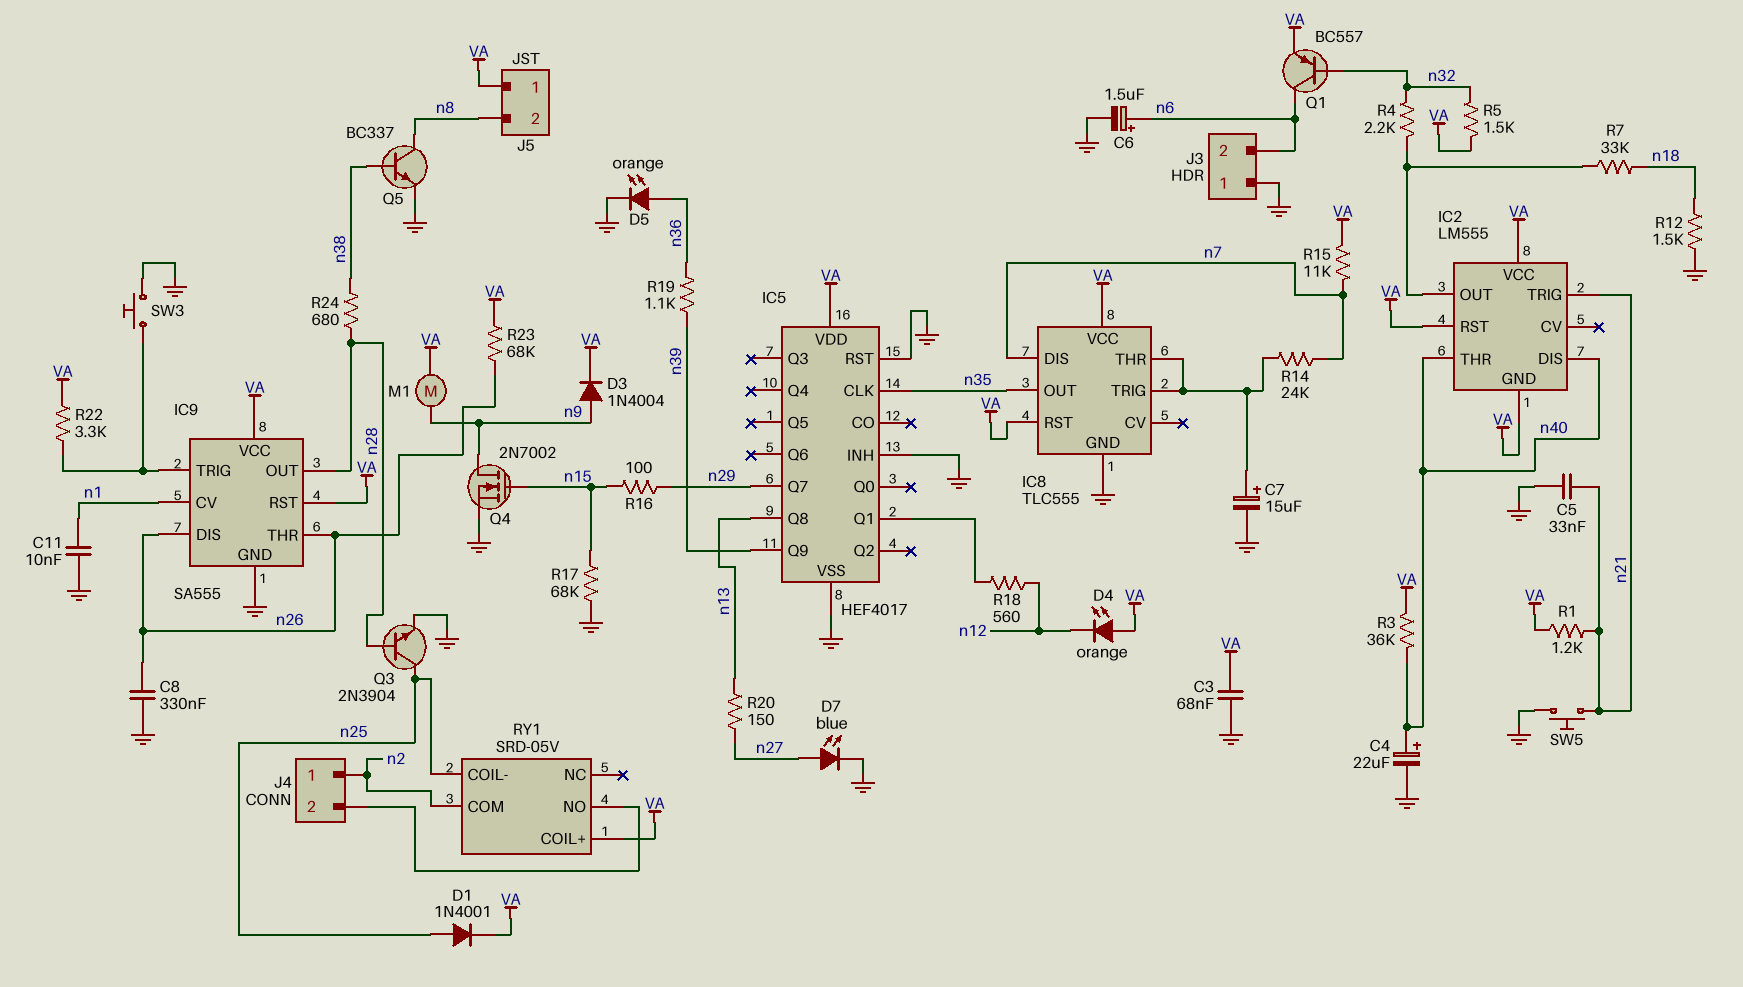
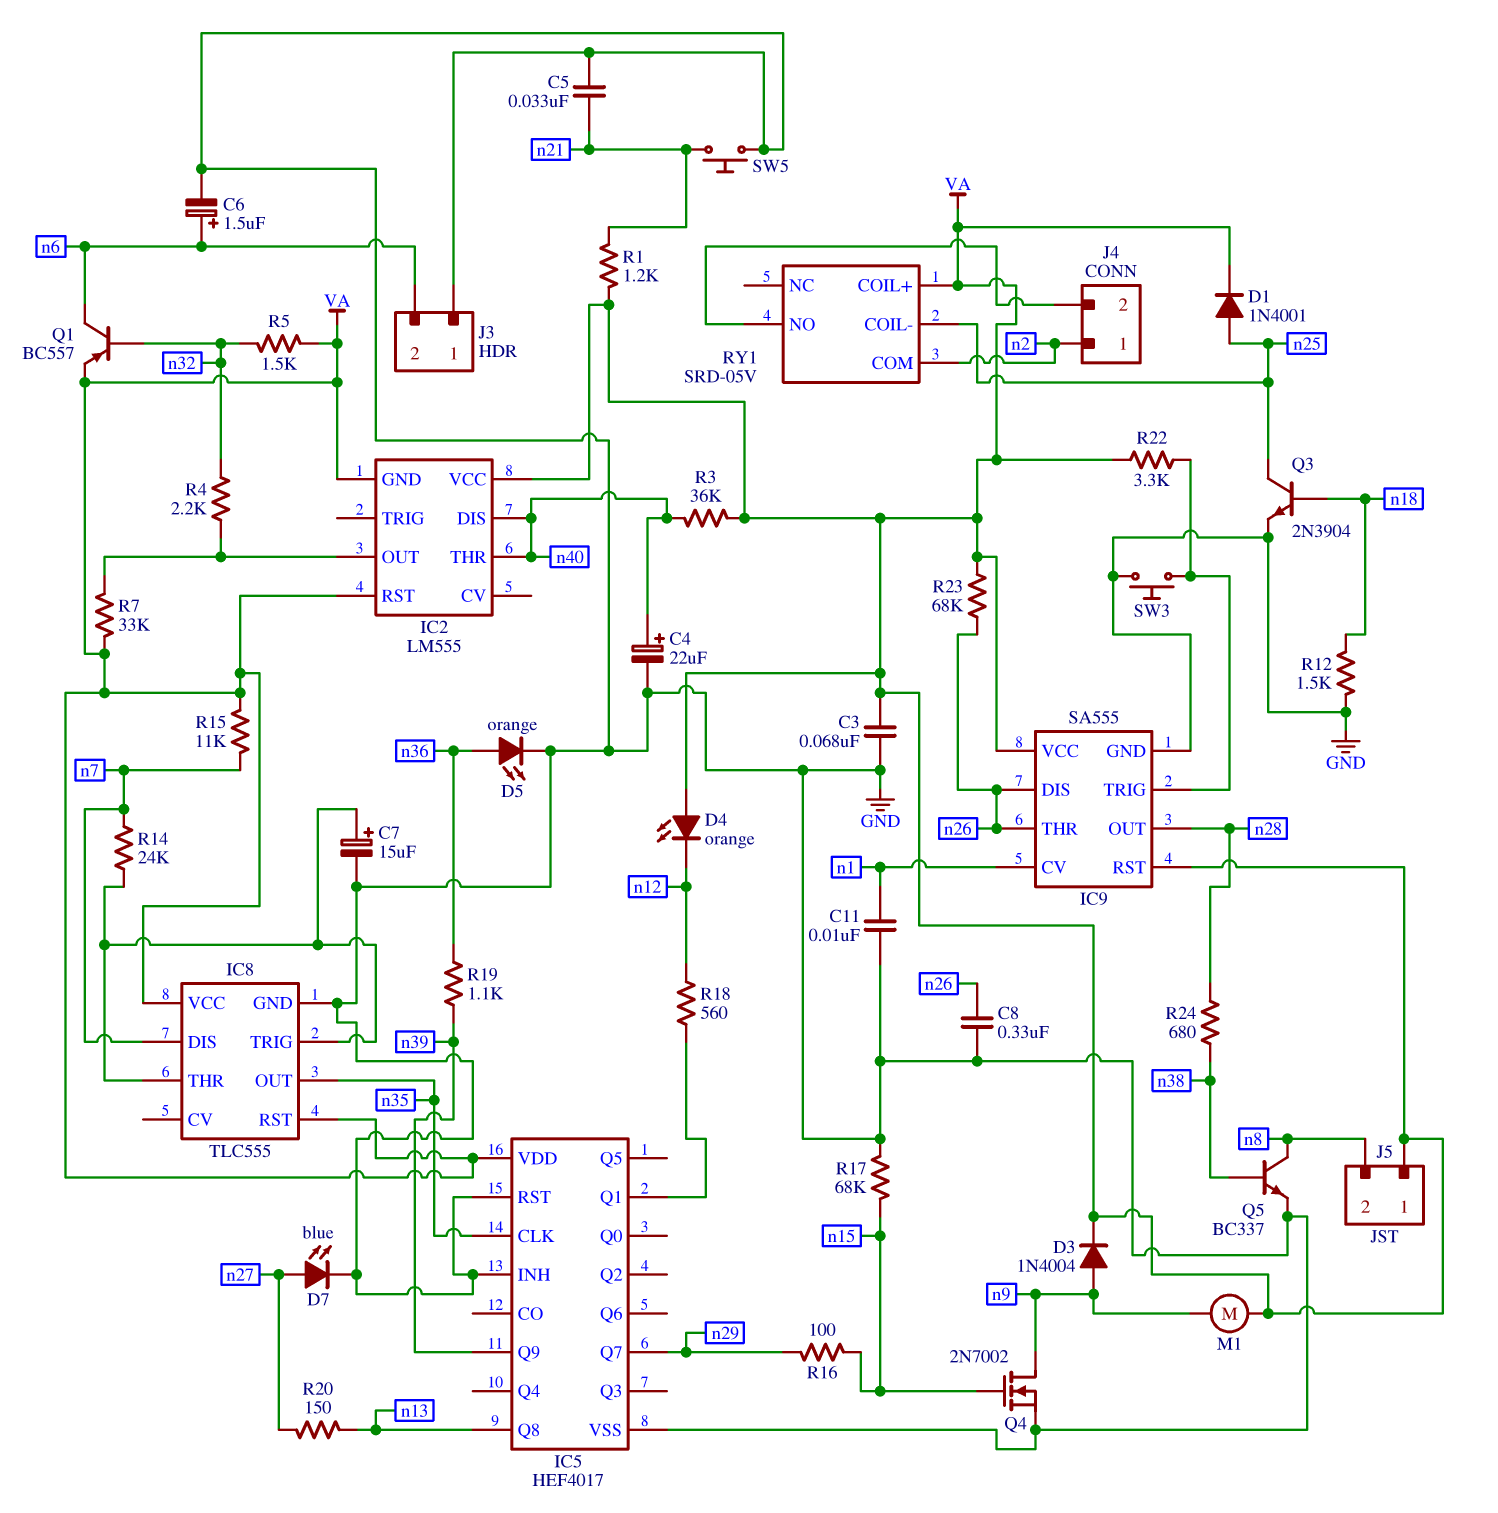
IC2 pin TRIG: n21 -> none
Q3: NPN 2N3904 (B n28, C n25, E GND) -> NPN 2N3904 (B n18, C n25, E GND)
R7: 33k (IC2/OUT, n18) -> 33k (IC2/OUT, VA)

